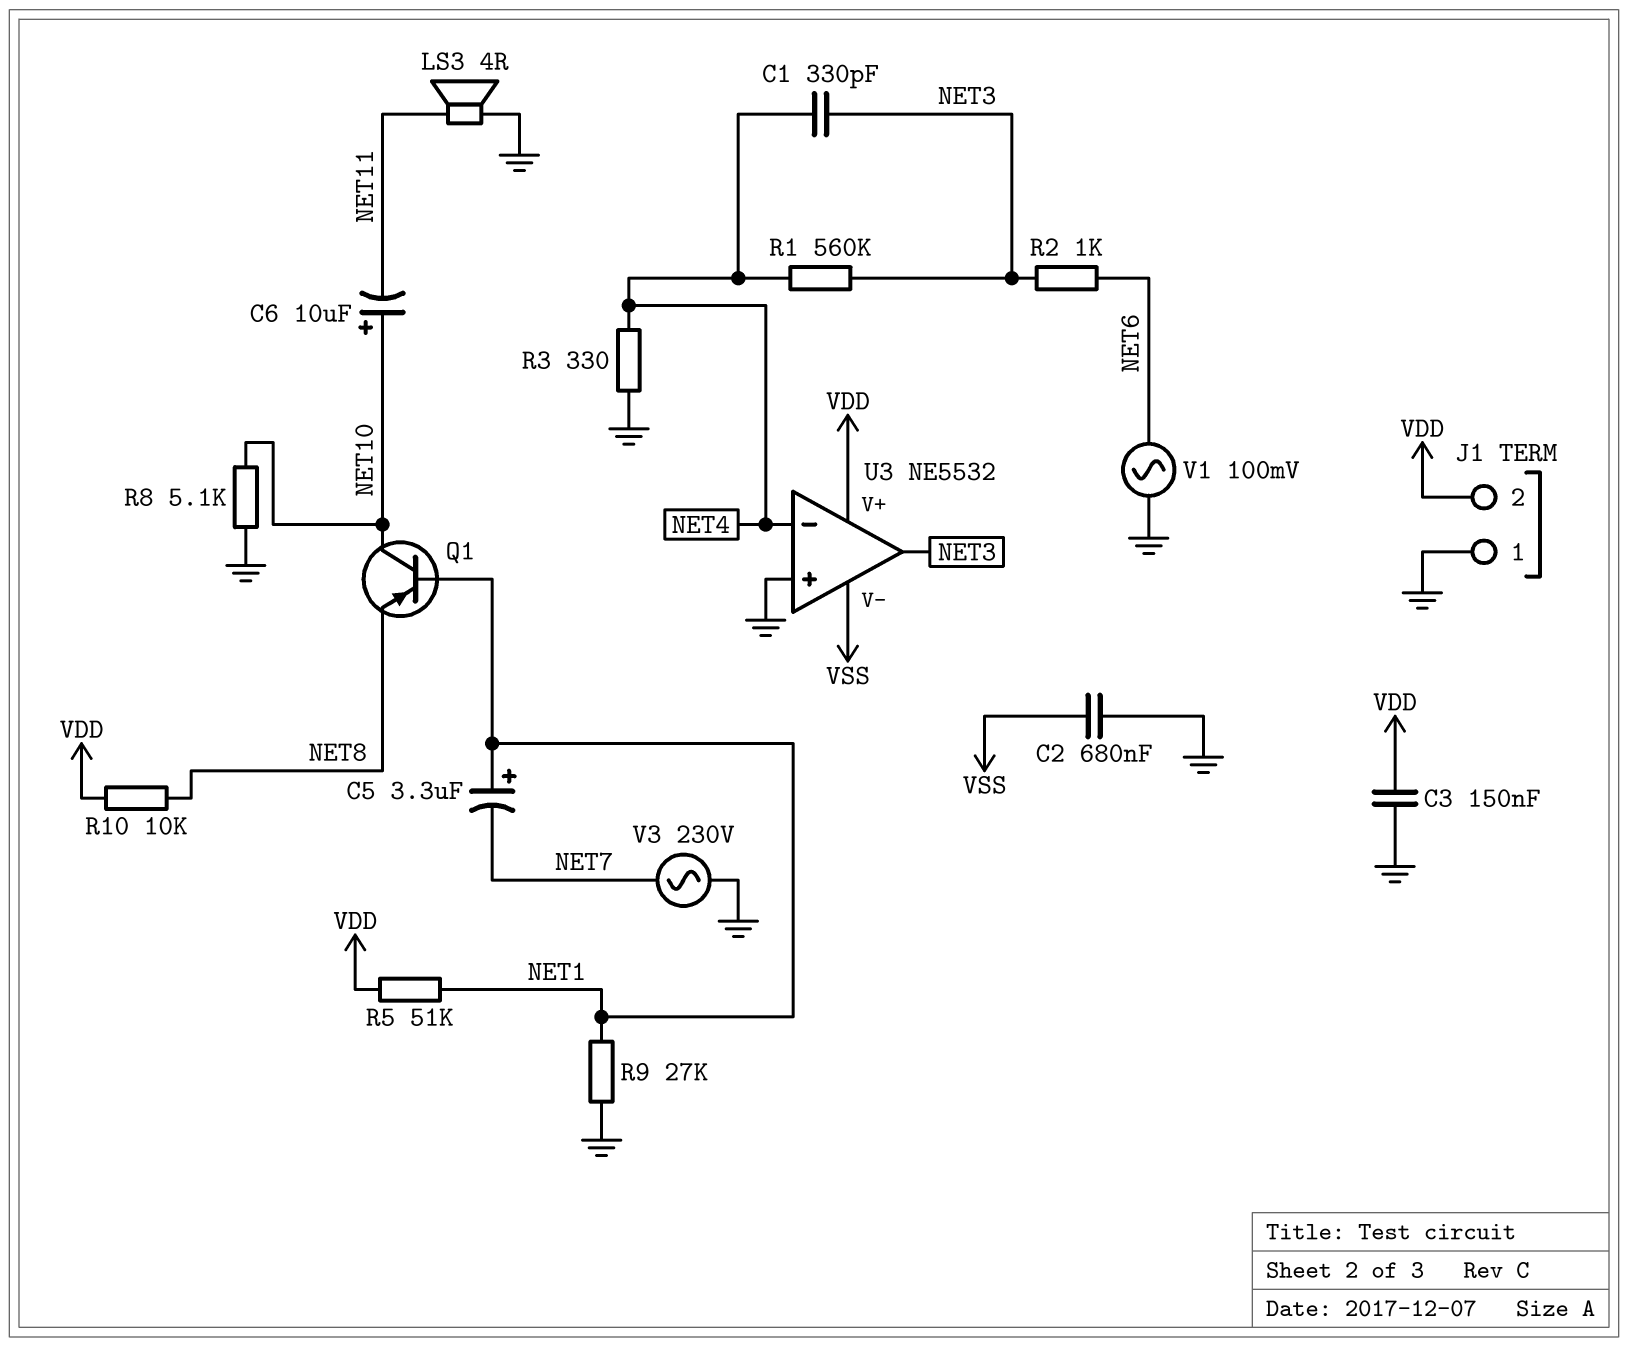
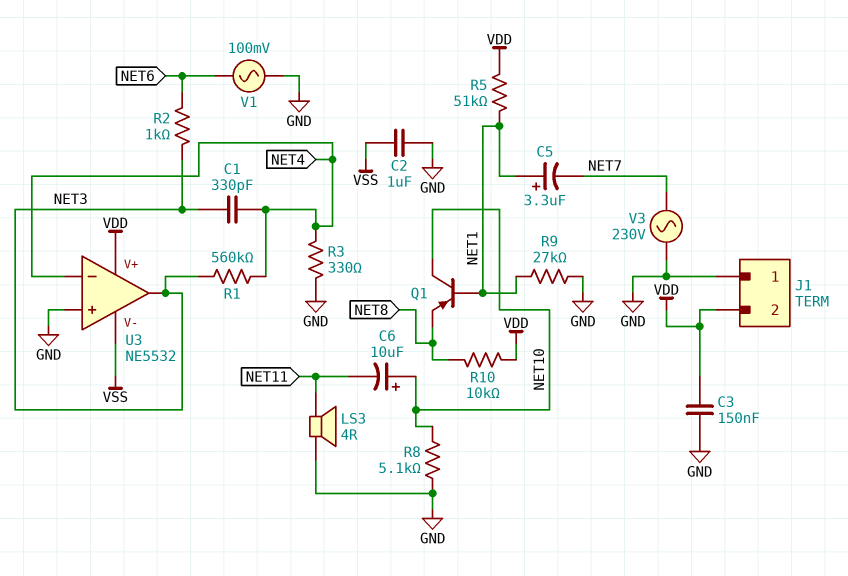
C2: 680nF (GND, VSS) -> 1uF (GND, VSS)

